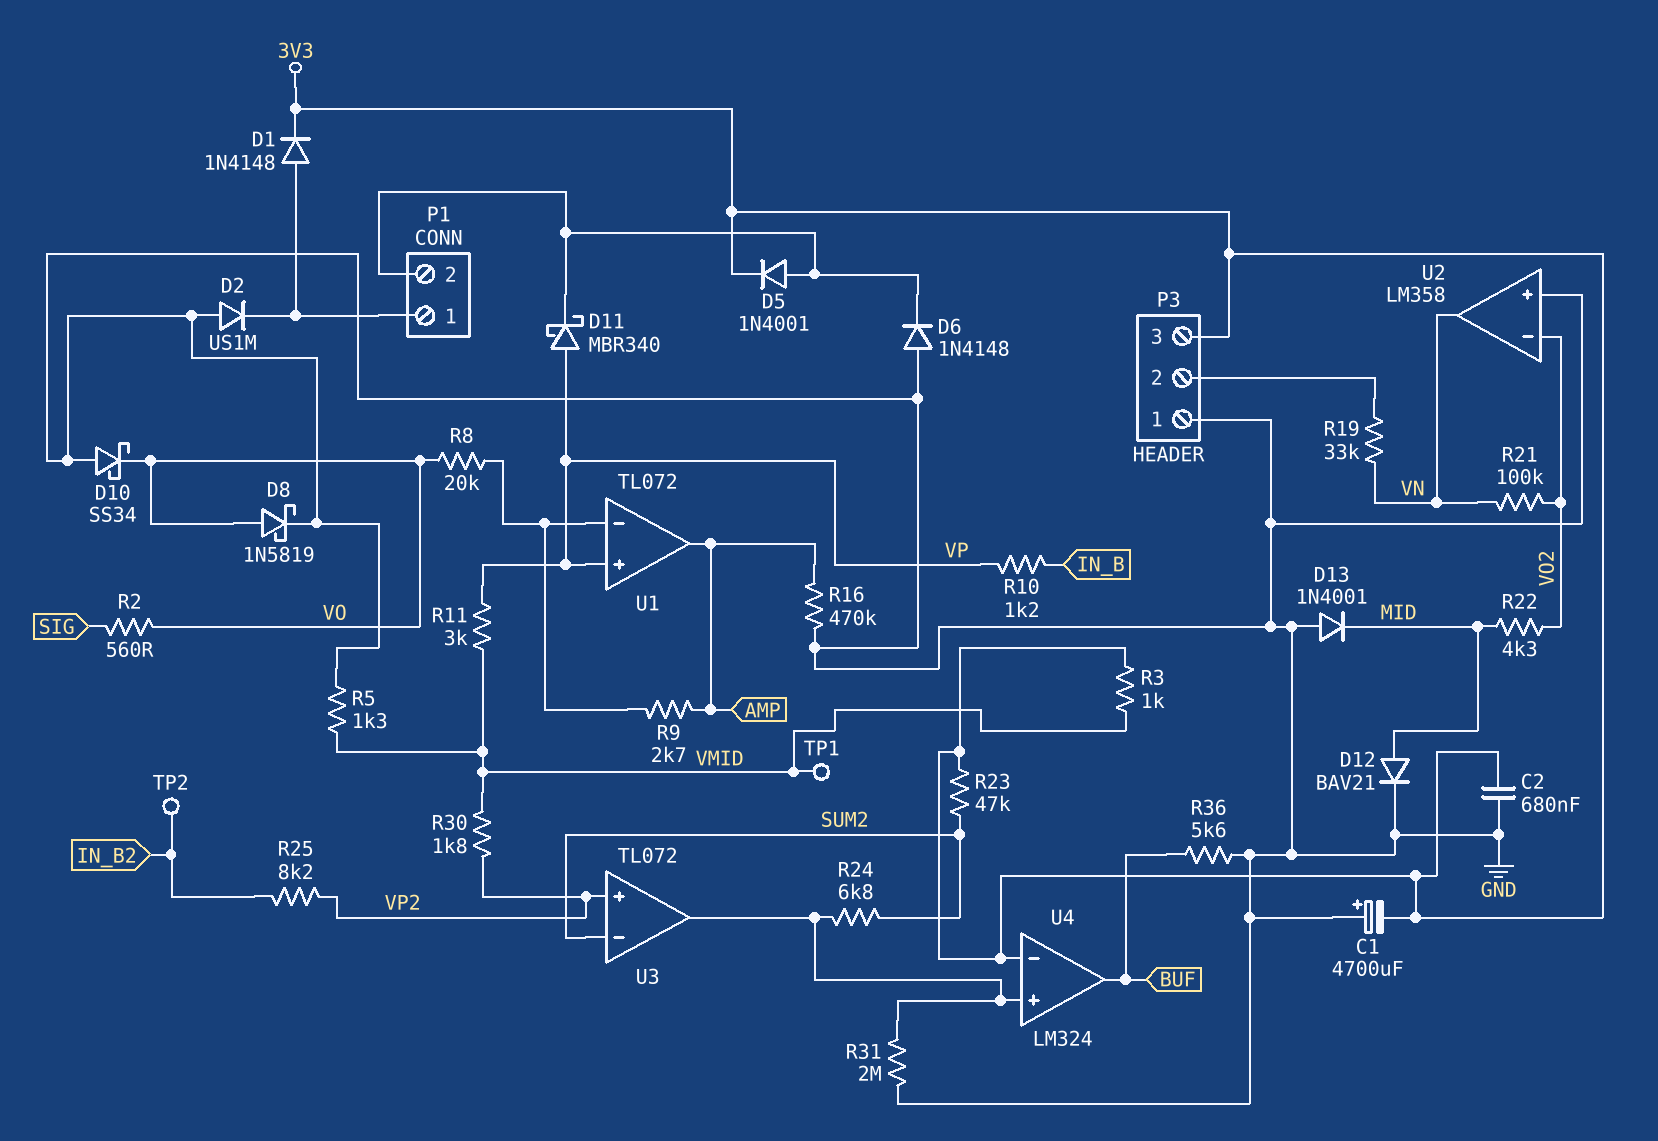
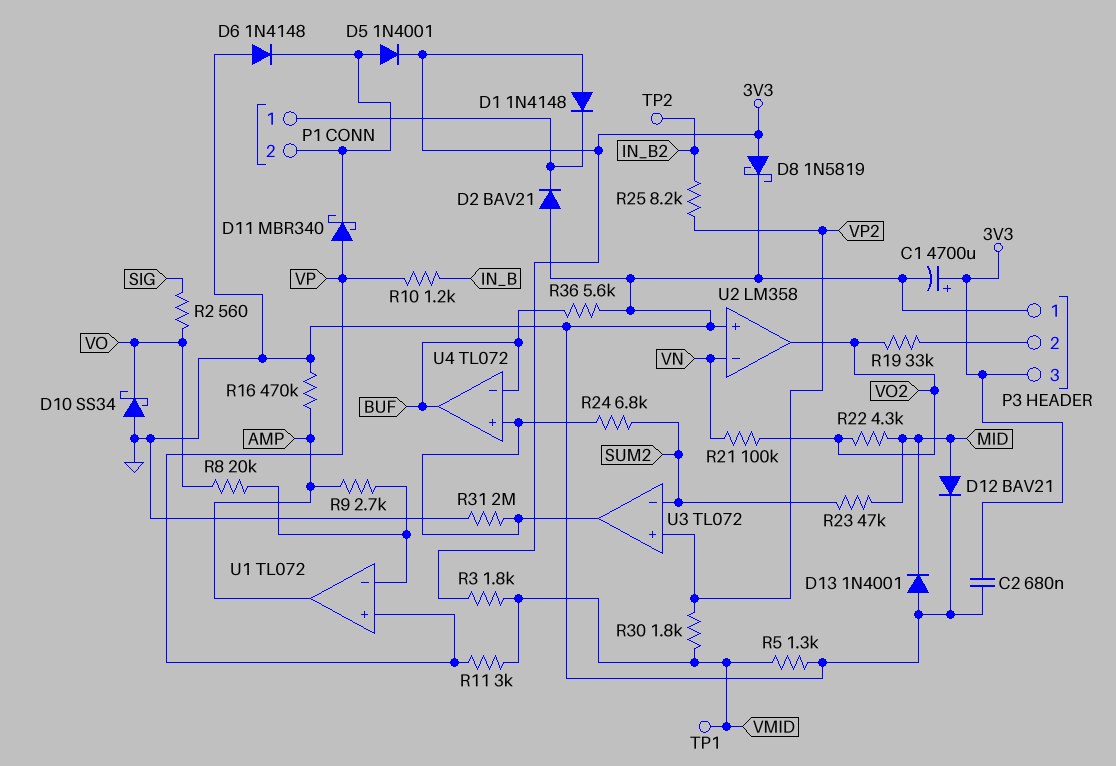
C1: 4700uF (plus GND, minus 3V3) -> 4700uF (plus 3V3, minus GND)
D1: diode 1N4148 (A P1/1, K 3V3) -> diode 1N4148 (A 3V3, K P1/1)
D2: diode US1M (A GND, K P1/1) -> diode BAV21 (A GND, K P1/1)
D8: schottky 1N5819 (A VO, K GND) -> schottky 1N5819 (A 3V3, K GND)
R3: 1k (3V3, VMID) -> 1.8k (3V3, VMID)
R19: 33k (P3/2, VN) -> 33k (P3/2, VO2)
R23: 47k (3V3, SUM2) -> 47k (MID, SUM2)
U2 pin in-: VO2 -> VN
U2 pin out: VN -> VO2
U4: LM324 -> TL072
U4 pin in-: 3V3 -> BUF

